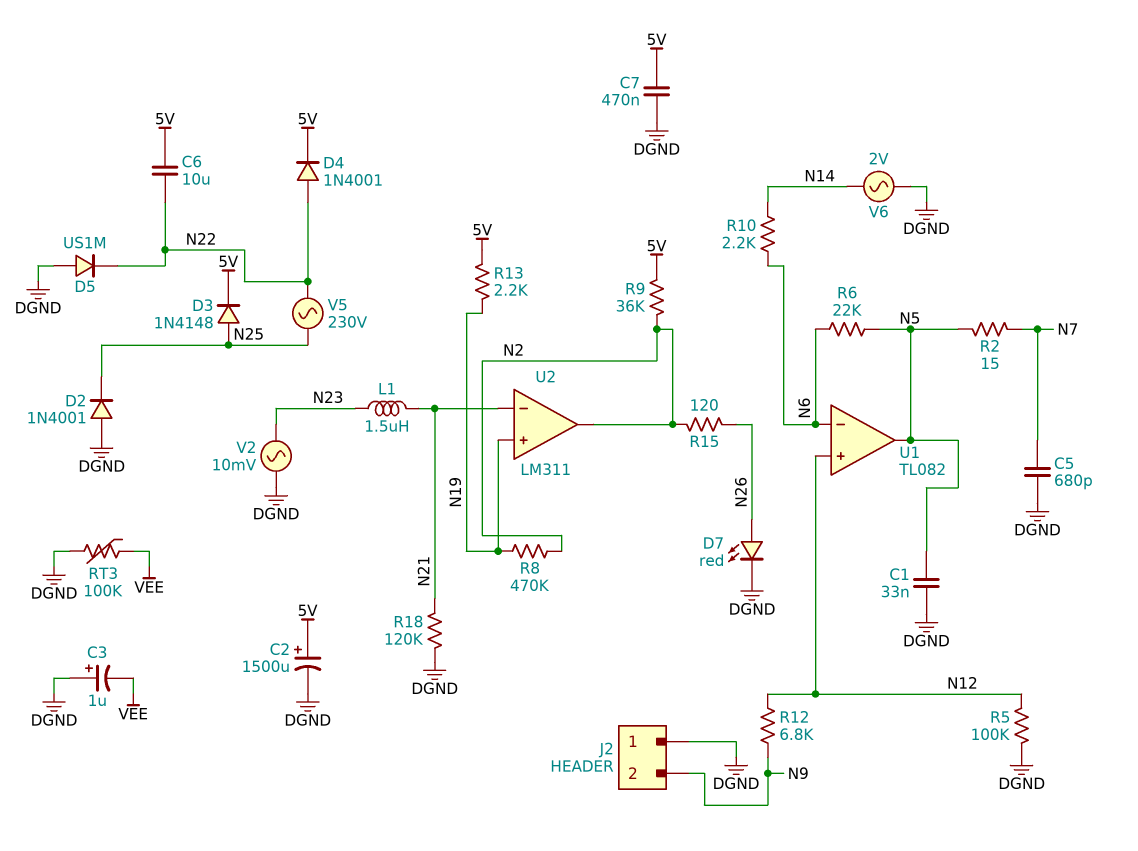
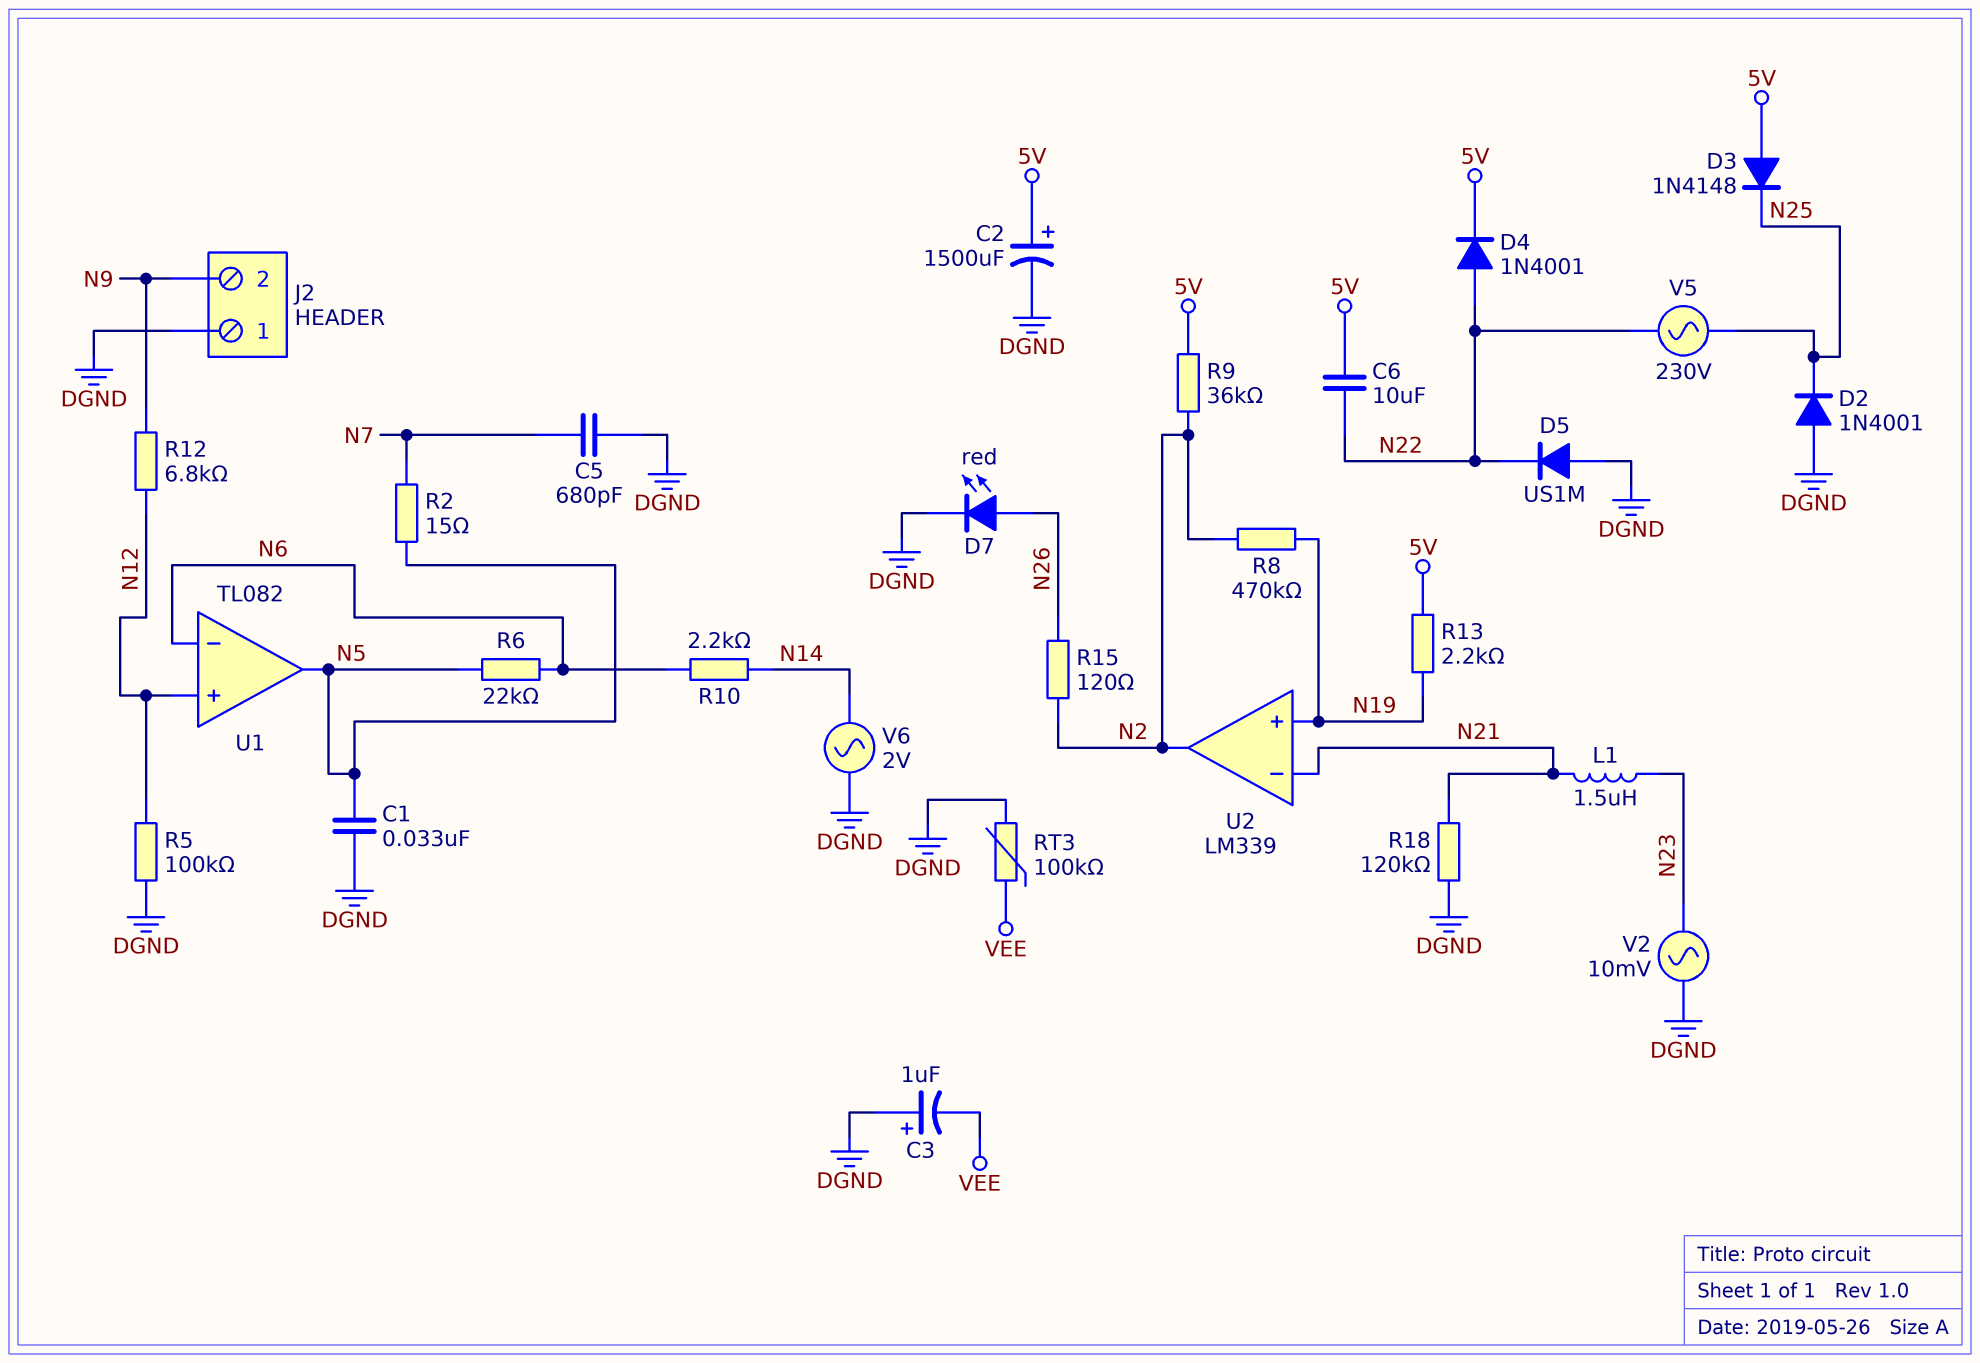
C7: 470nF (5V, DGND) -> none
D3: diode 1N4148 (A N25, K 5V) -> diode 1N4148 (A 5V, K N25)
U2: LM311 -> LM339

